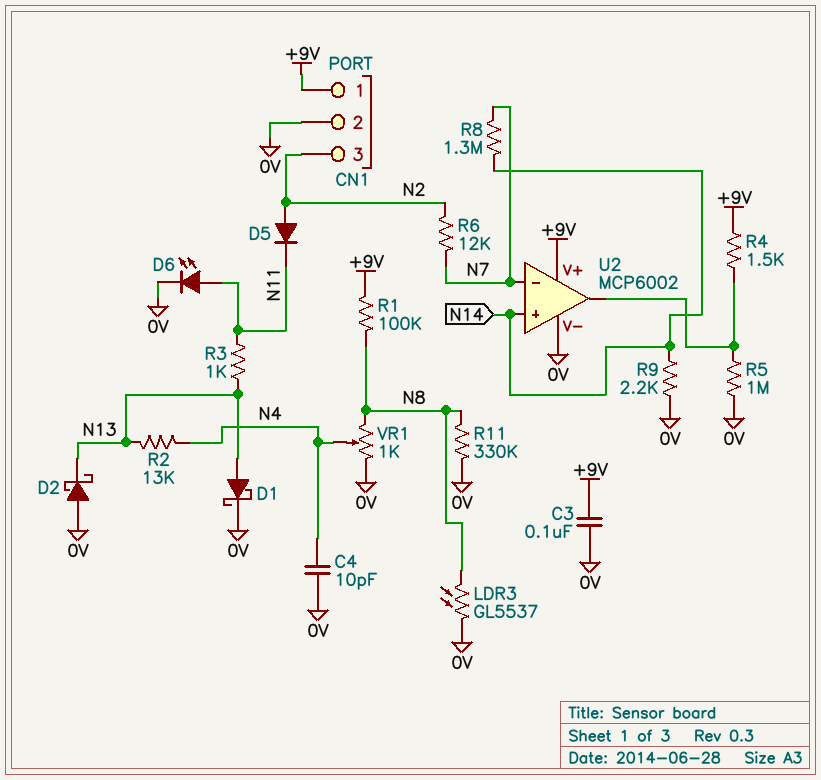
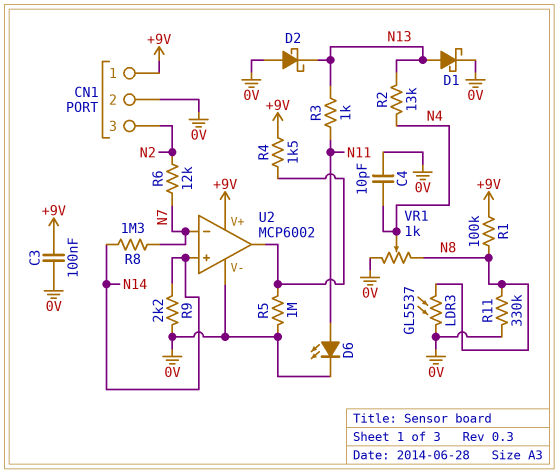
D5: diode (A N2, K N11) -> none

